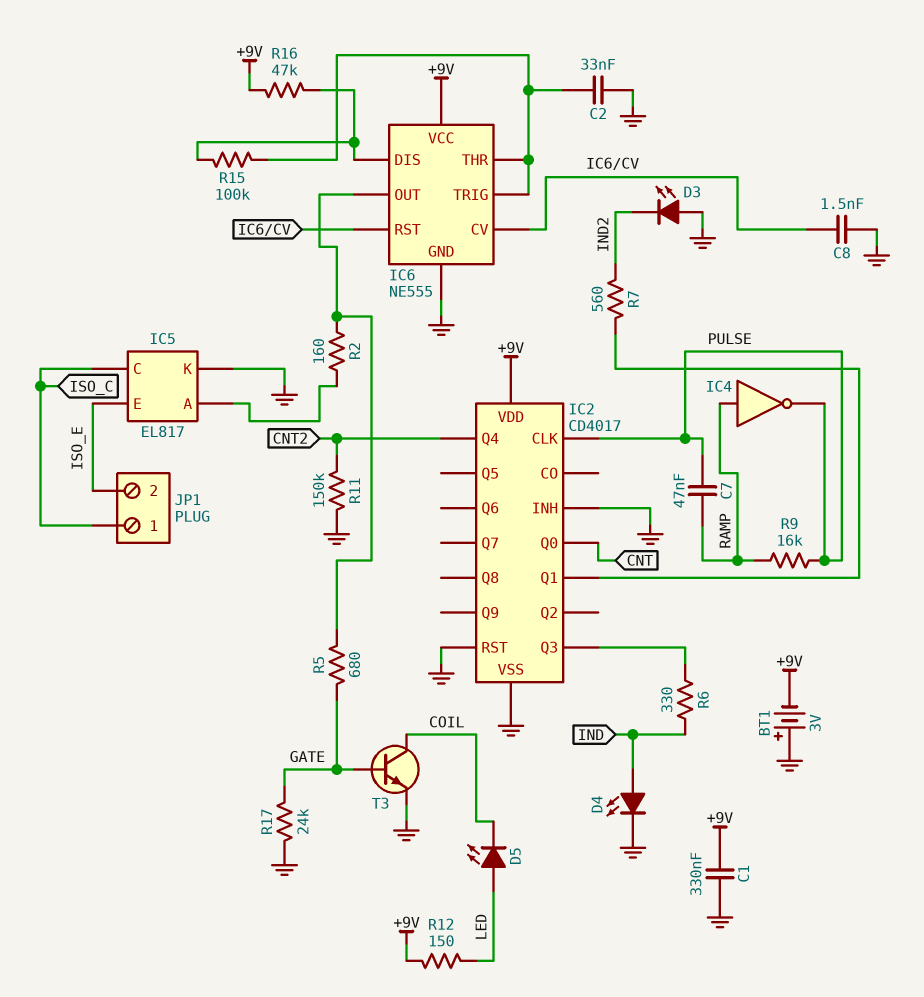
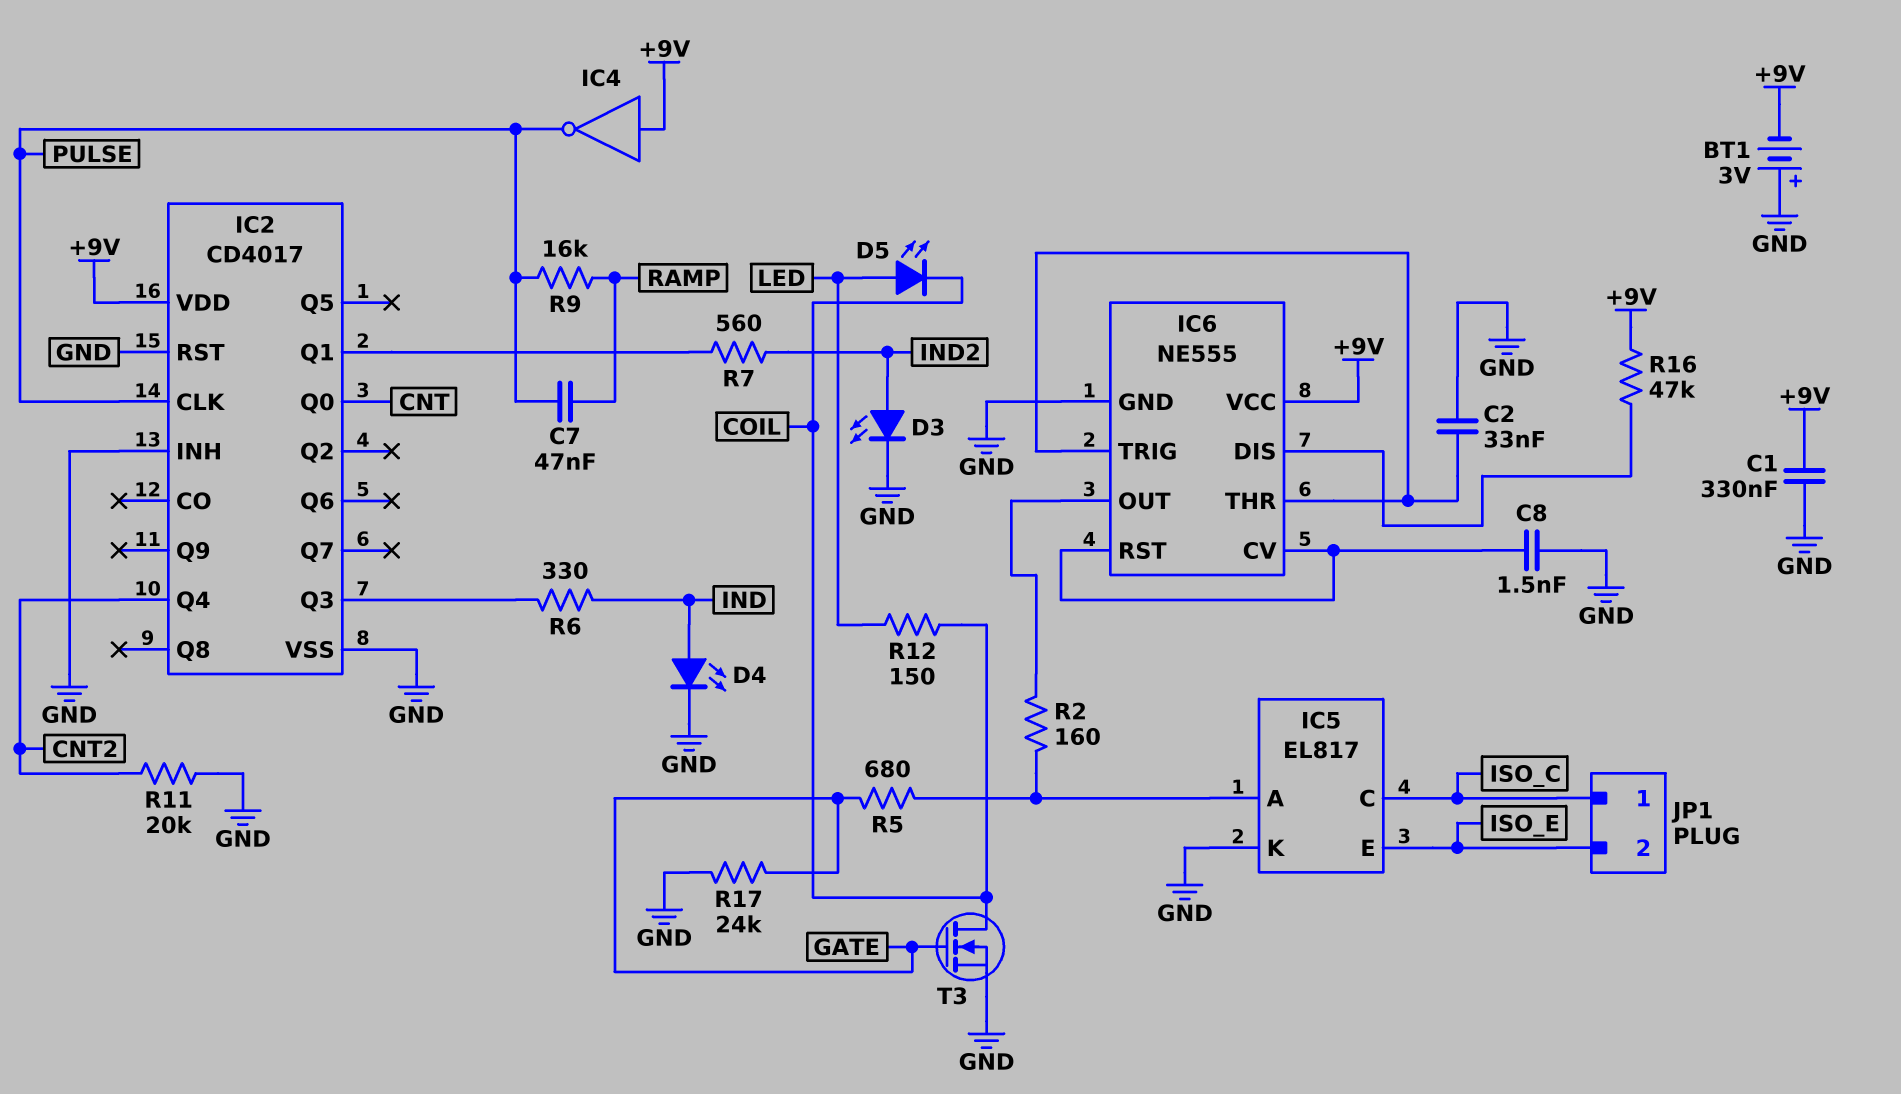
D3: LED (A GND, K IND2) -> LED (A IND2, K GND)
IC4: NOT (in RAMP, out PULSE) -> NOT (in +9V, out PULSE)
R5: 680 (GATE, IC6/OUT) -> 680 (GATE, IC5/A)
R11: 150k (CNT2, GND) -> 20k (CNT2, GND)
R12: 150 (+9V, LED) -> 150 (COIL, LED)
R15: 100k (IC6/DIS, IC6/THR) -> none
T3: NPN (B GATE, C COIL, E GND) -> NMOS (G GATE, D COIL, S GND)

